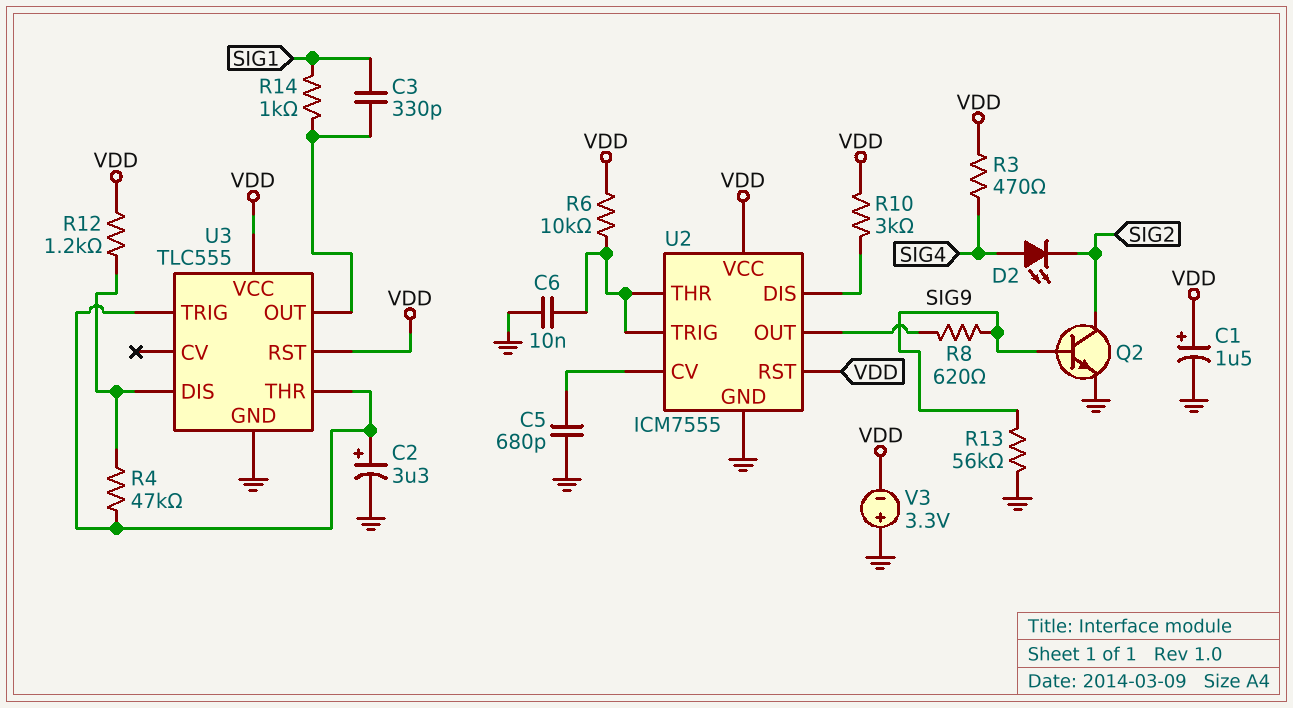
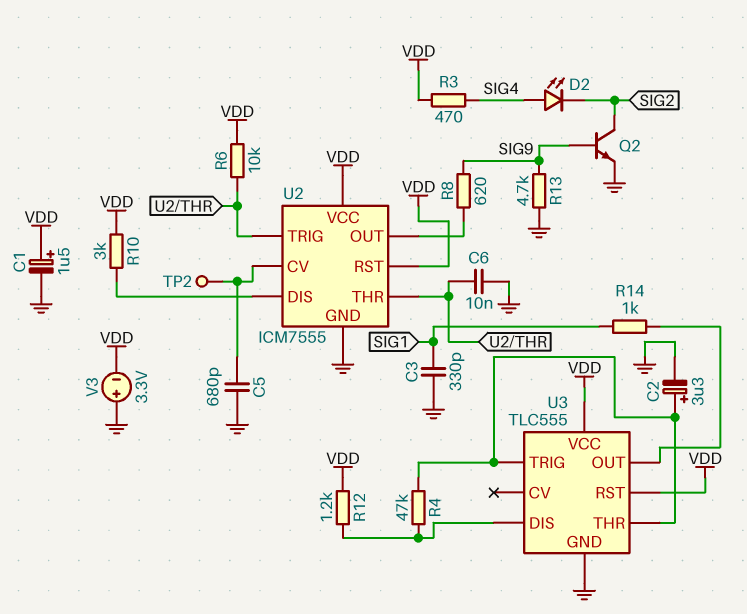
C3: 330pF (SIG1, U3/OUT) -> 330pF (GND, SIG1)
R13: 56k (GND, SIG9) -> 4.7k (GND, SIG9)
TP2: none -> test point (U2/CV)

